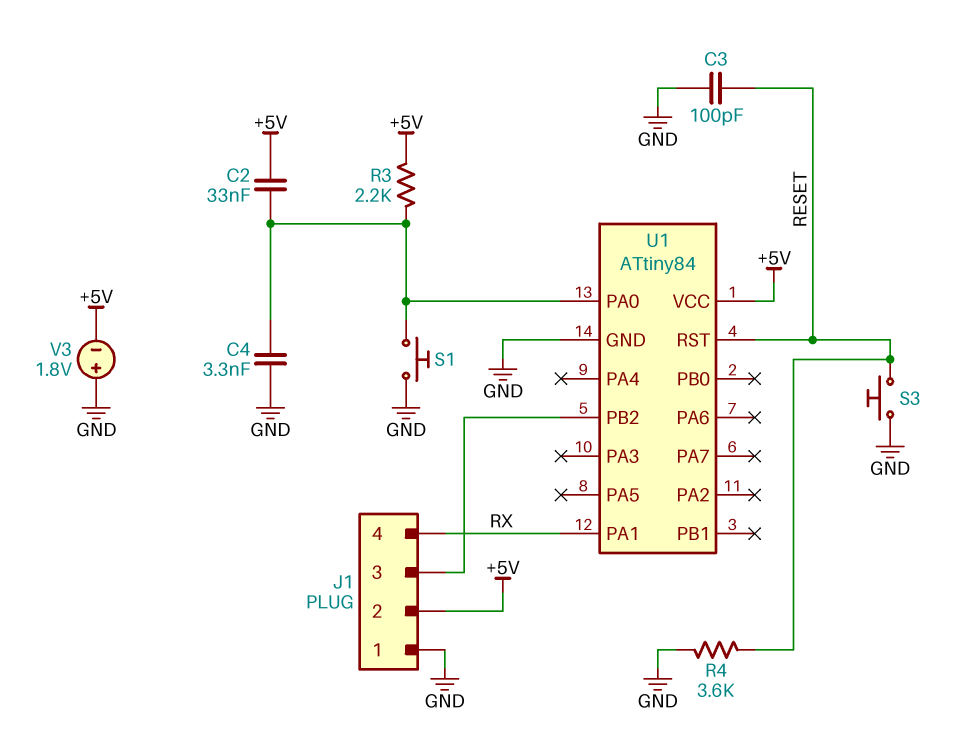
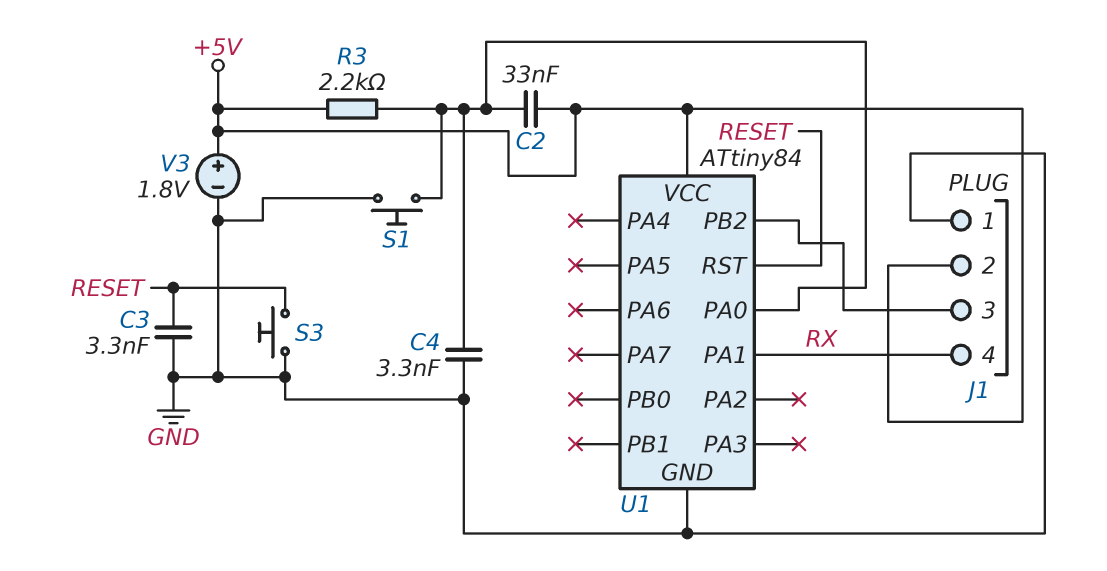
C3: 100pF (GND, RESET) -> 3.3nF (GND, RESET)
R4: 3.6k (GND, RESET) -> none
V3: 1.8V (plus GND, minus +5V) -> 1.8V (plus +5V, minus GND)

